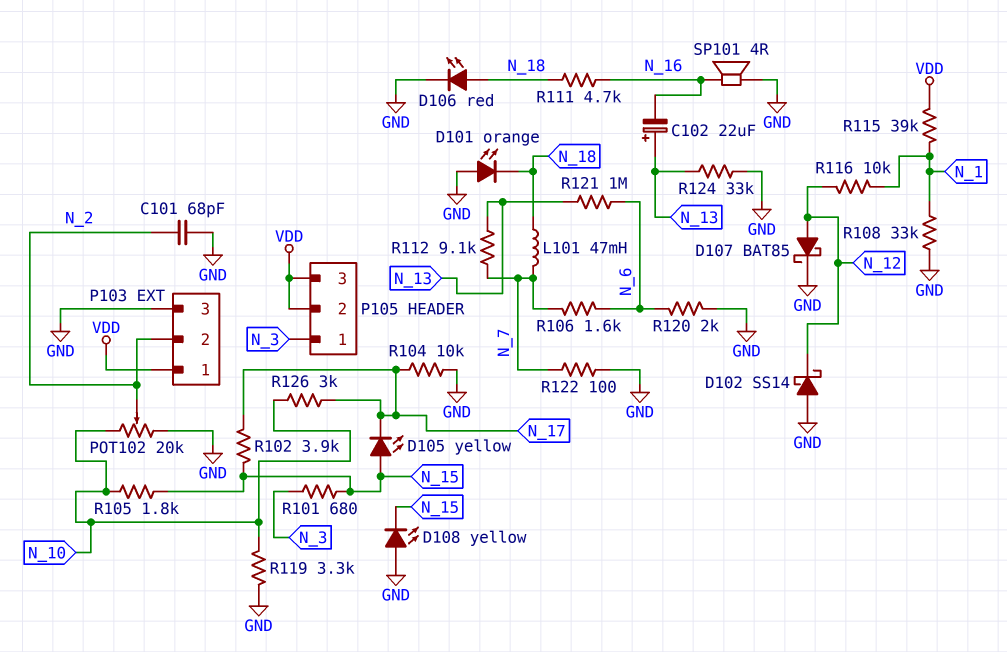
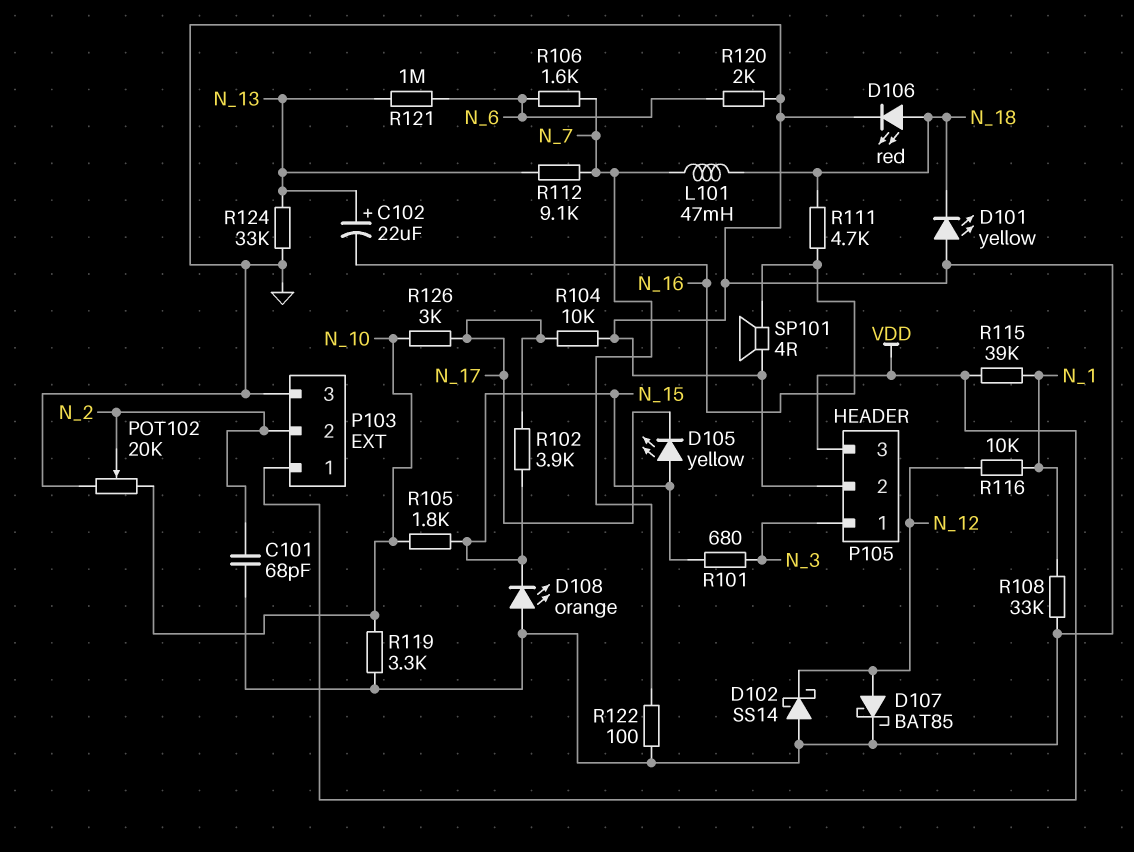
D101: LED orange (A GND, K N_18) -> LED yellow (A GND, K N_18)
D108: LED yellow (A GND, K N_15) -> LED orange (A GND, K N_15)
P105 pin 2: VDD -> GND

